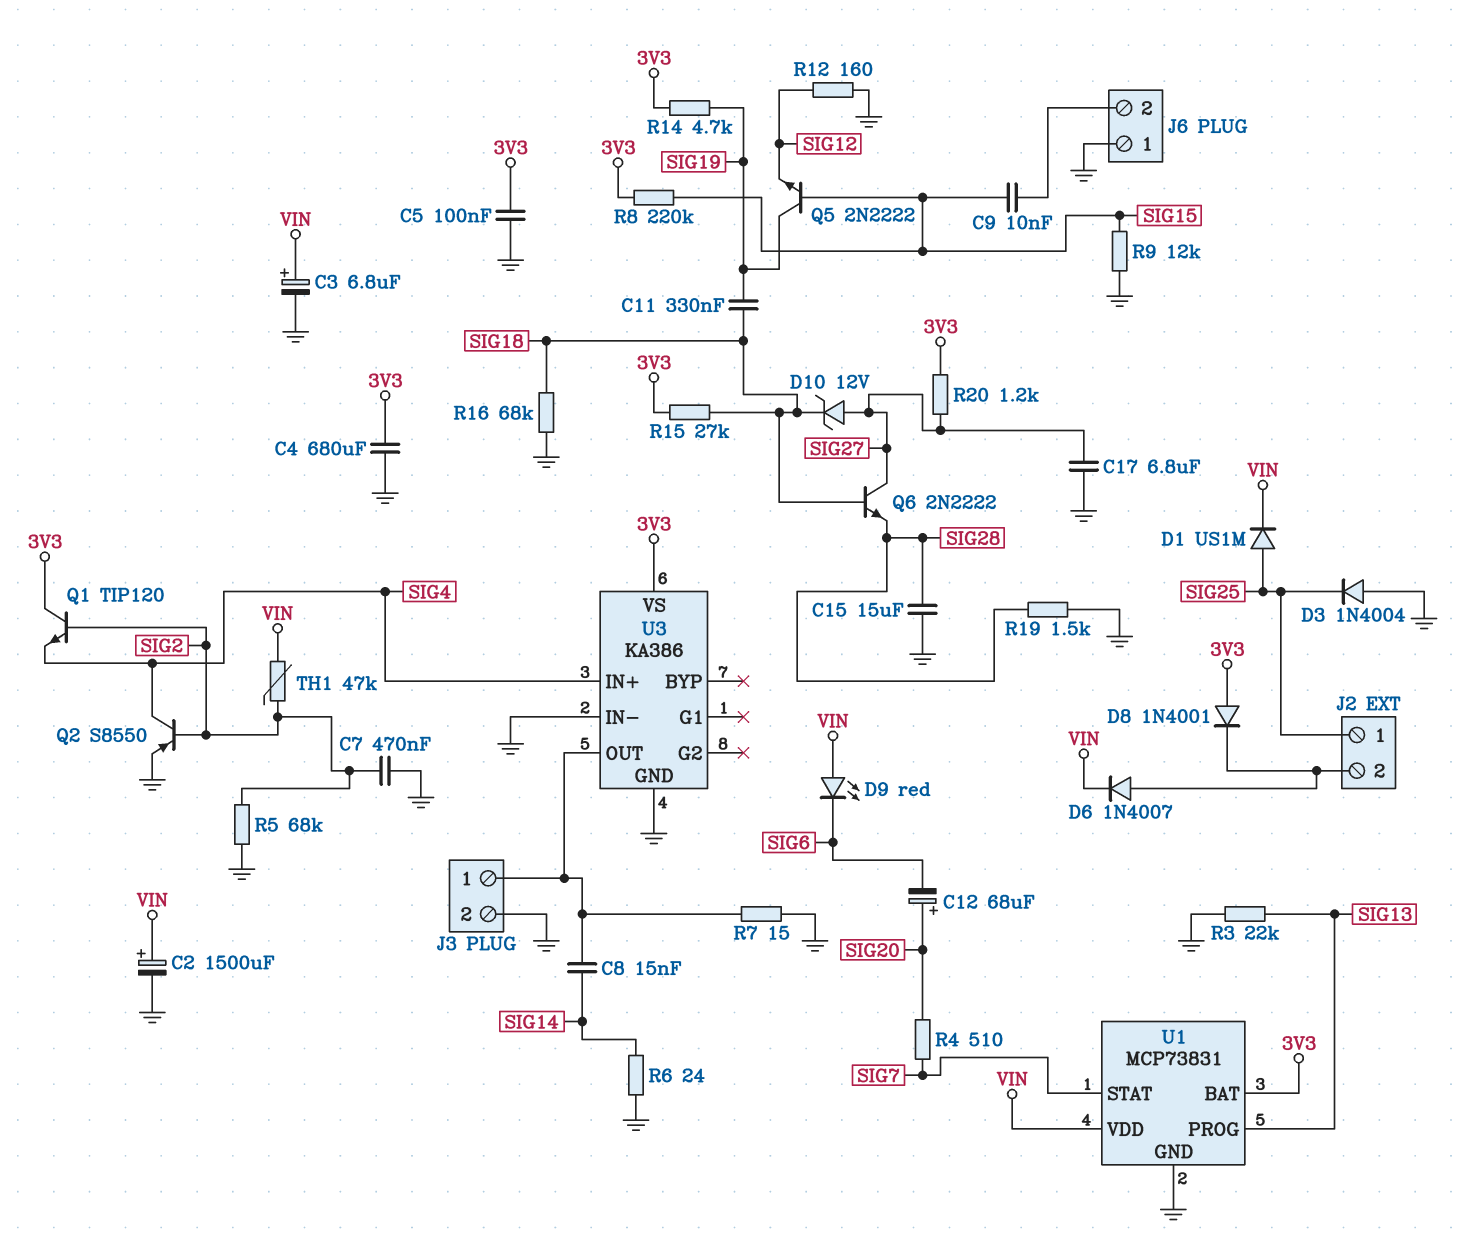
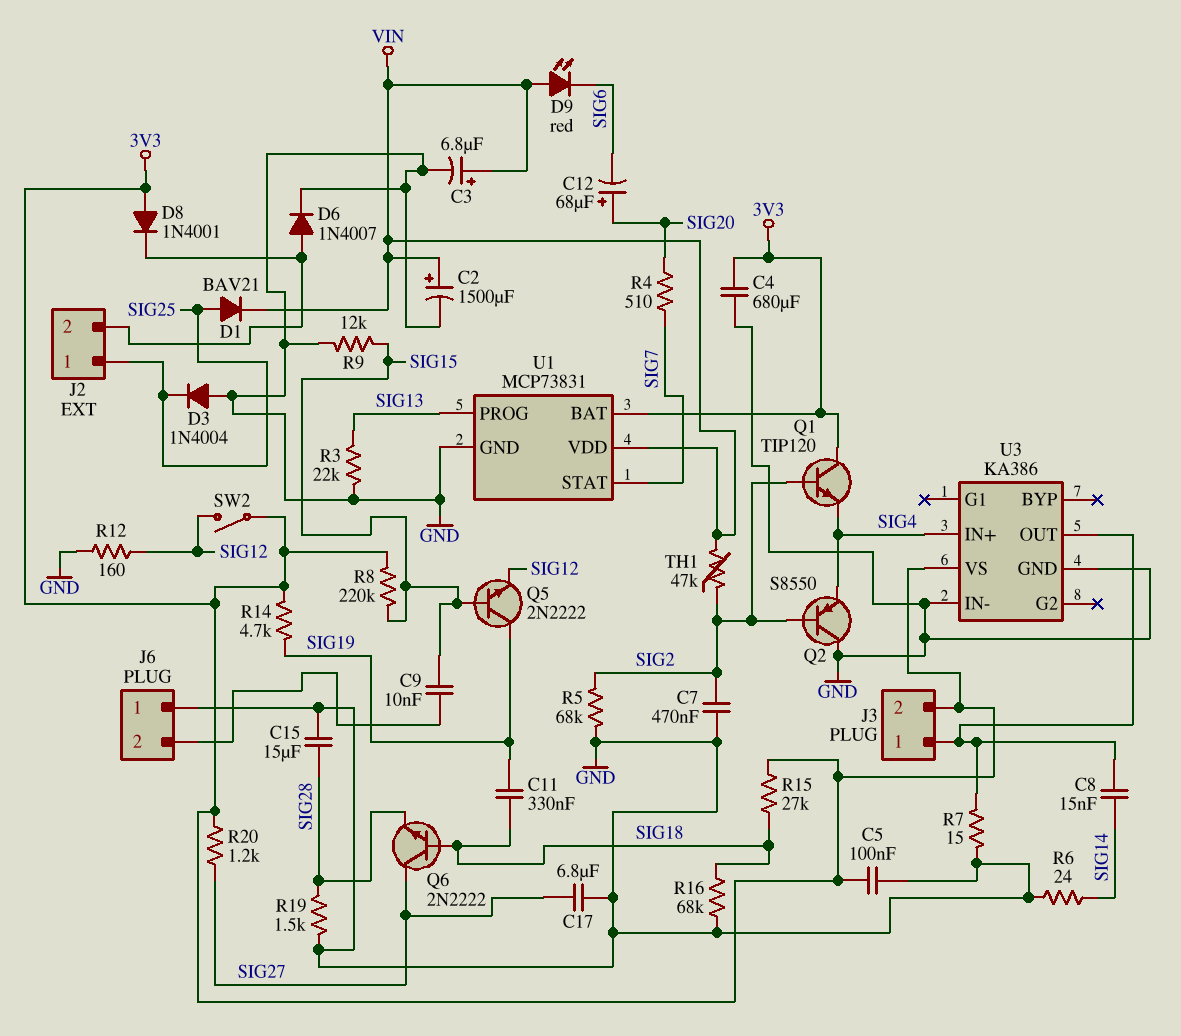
D1: diode US1M (A SIG25, K VIN) -> diode BAV21 (A SIG25, K VIN)
D6: diode 1N4007 (A J2/2, K VIN) -> diode 1N4007 (A J2/2, K GND)
D10: zener 12V (A SIG27, K SIG18) -> none
J3 pin 2: GND -> 3V3
Q2: PNP S8550 (B SIG2, C SIG4, E GND) -> PNP S8550 (B SIG2, C GND, E SIG4)
SW2: none -> switch (3V3, SIG12)

